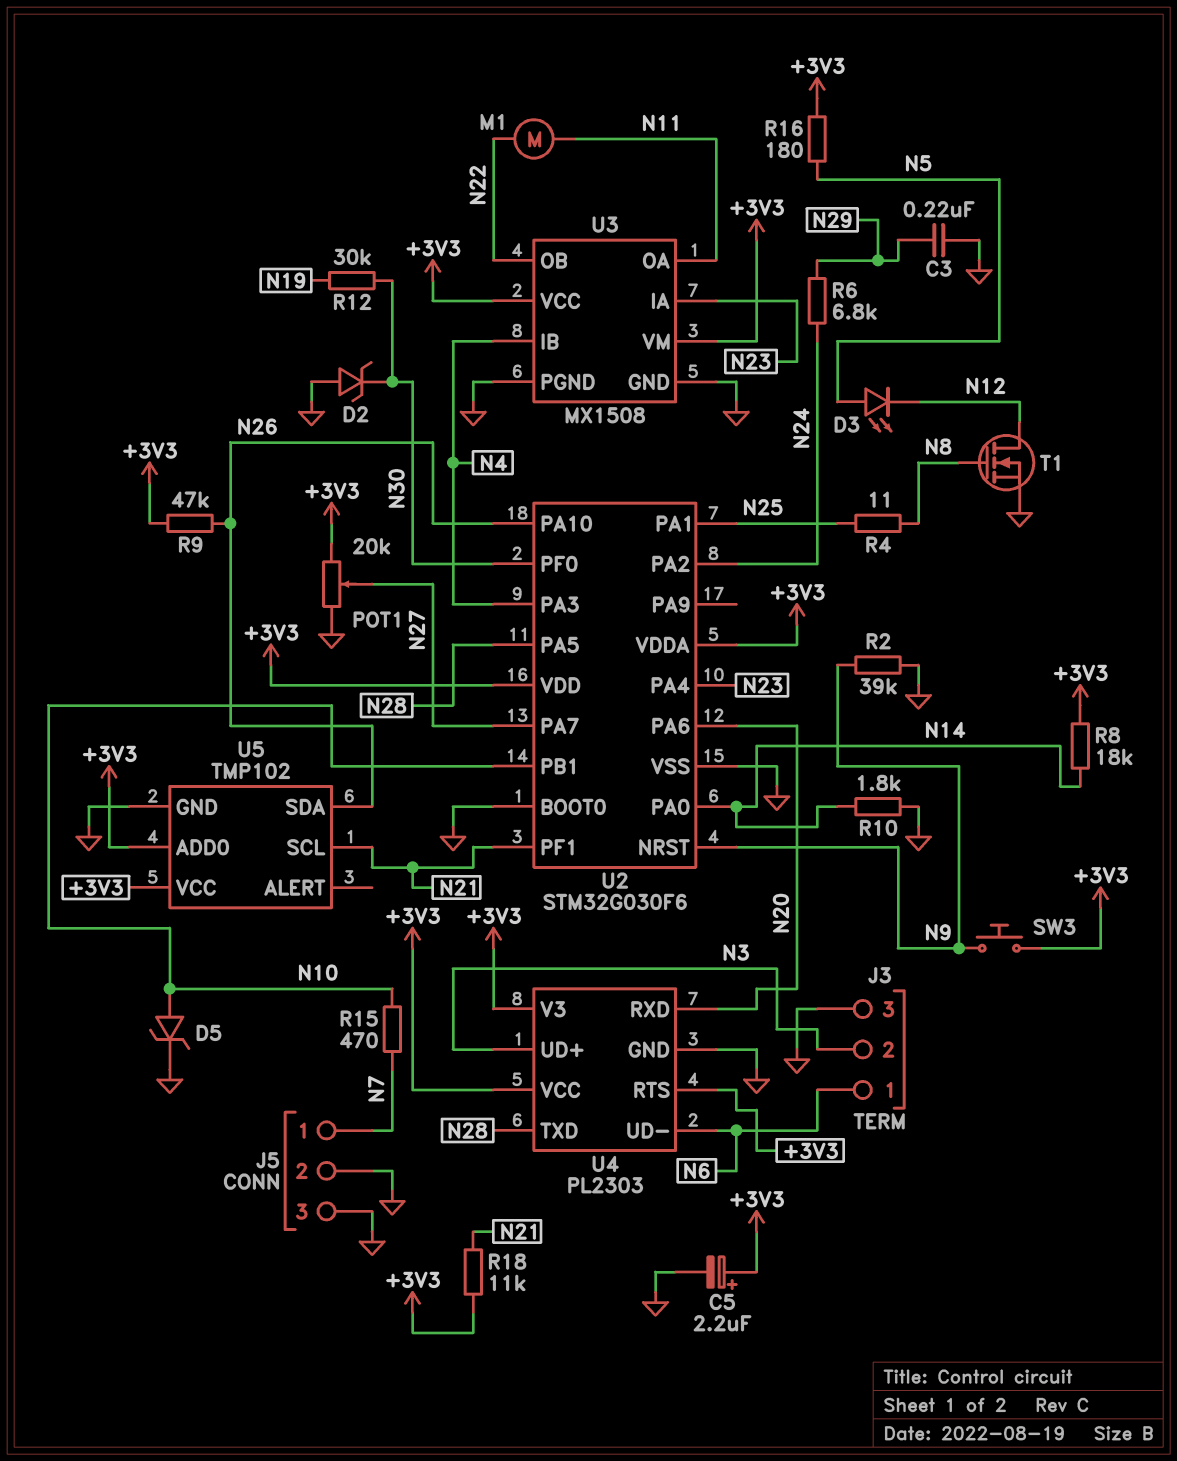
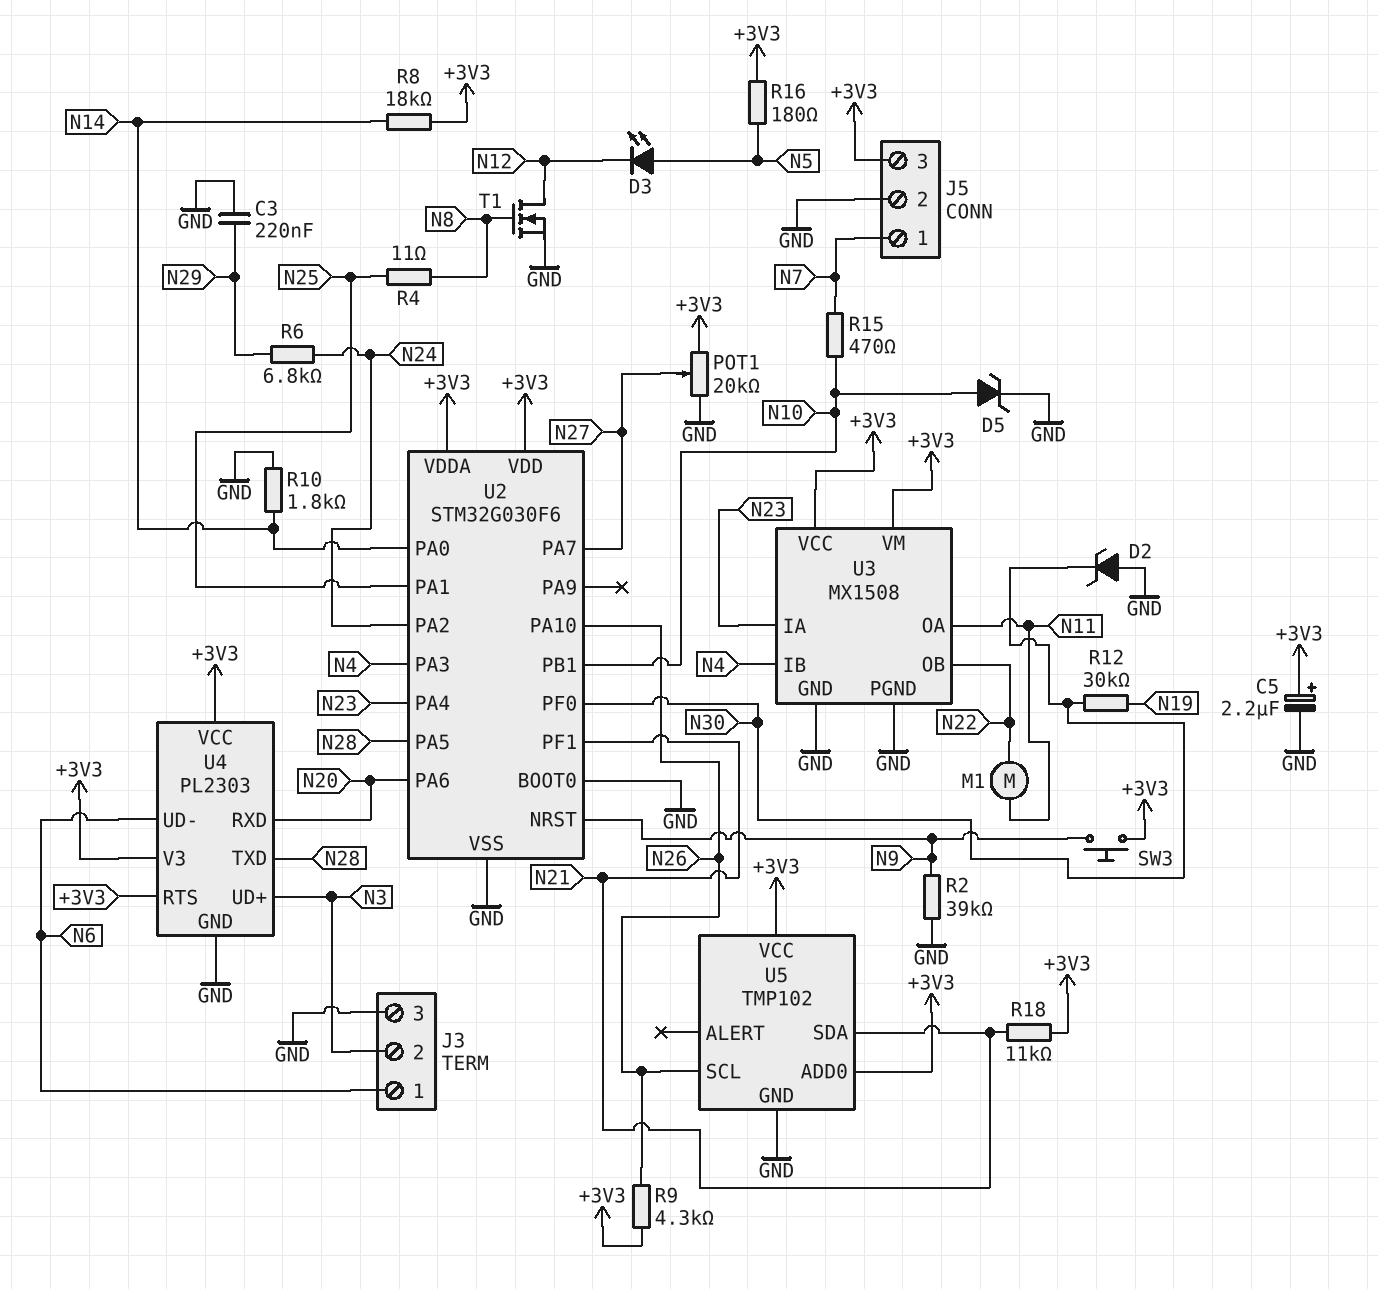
J5 pin 3: GND -> +3V3
R9: 47k (+3V3, N26) -> 4.3k (+3V3, N26)
U5 pin SCL: N21 -> N26
U5 pin SDA: N26 -> N21

